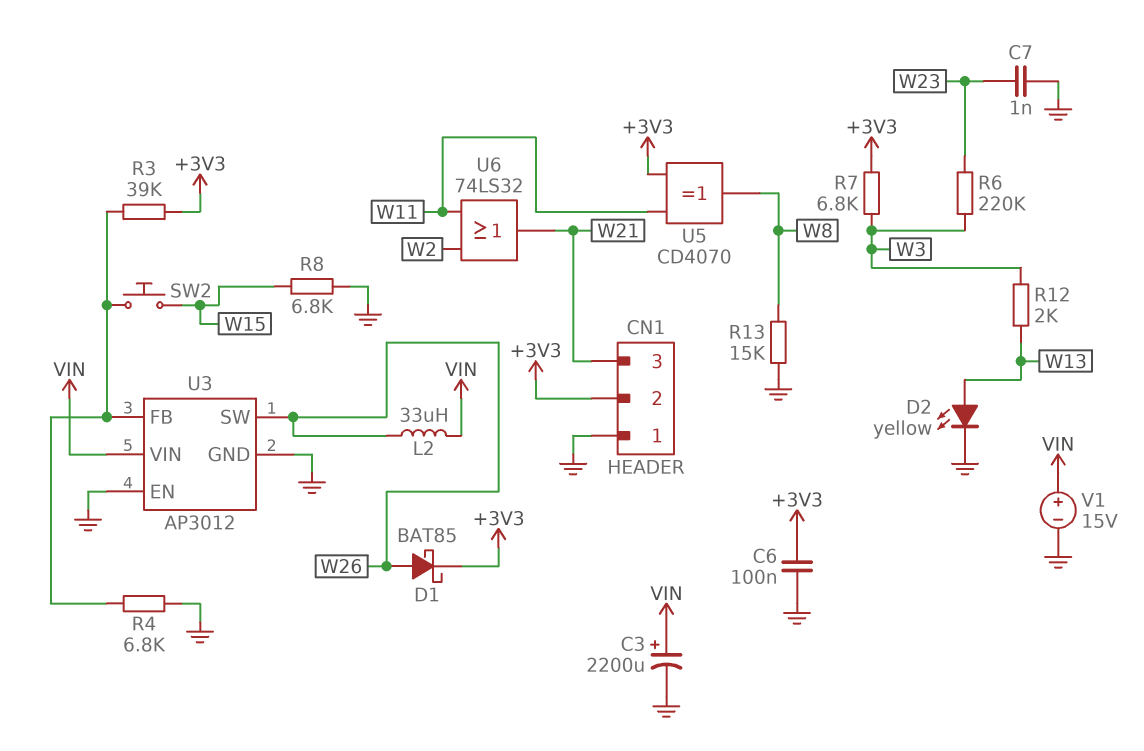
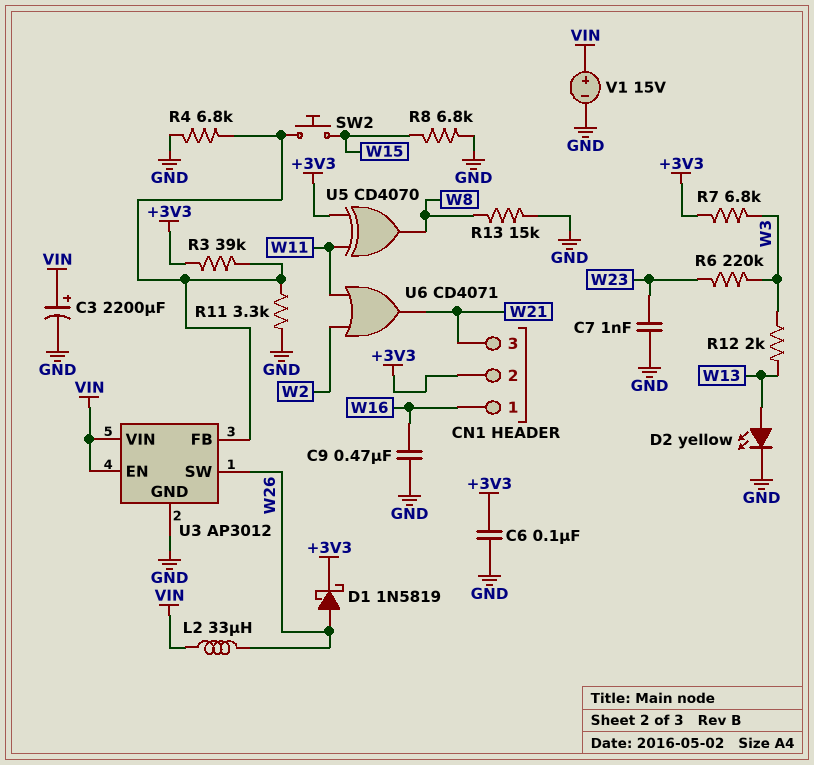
C9: none -> 470nF (GND, W16)
CN1 pin 1: GND -> W16
D1: schottky BAT85 (A W26, K +3V3) -> schottky 1N5819 (A W26, K +3V3)
R11: none -> 3.3k (GND, U3/FB)
U3 pin EN: GND -> VIN
U6: OR 74LS32 (in W2, in W11, out W21) -> OR CD4071 (in W2, in W11, out W21)

